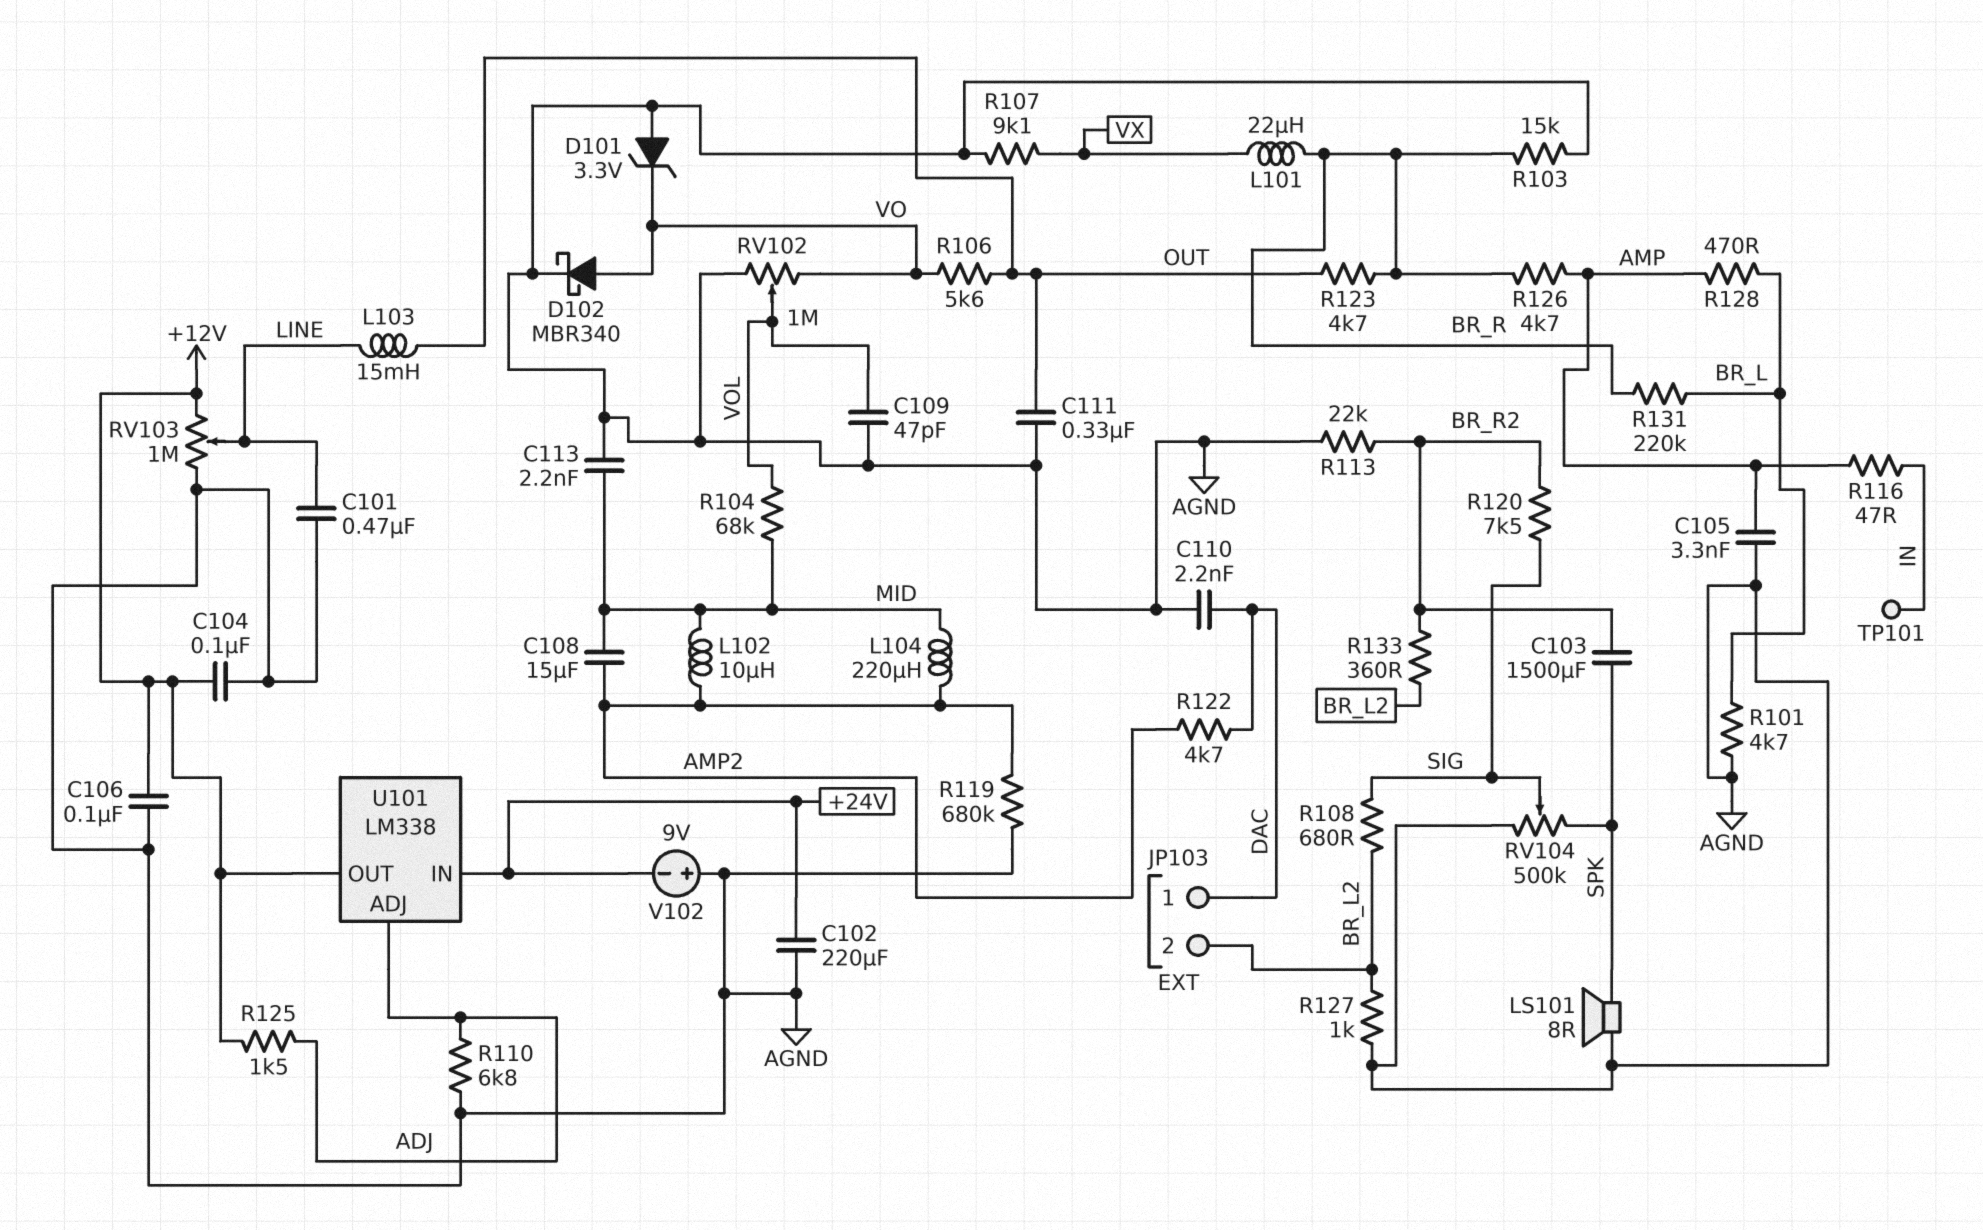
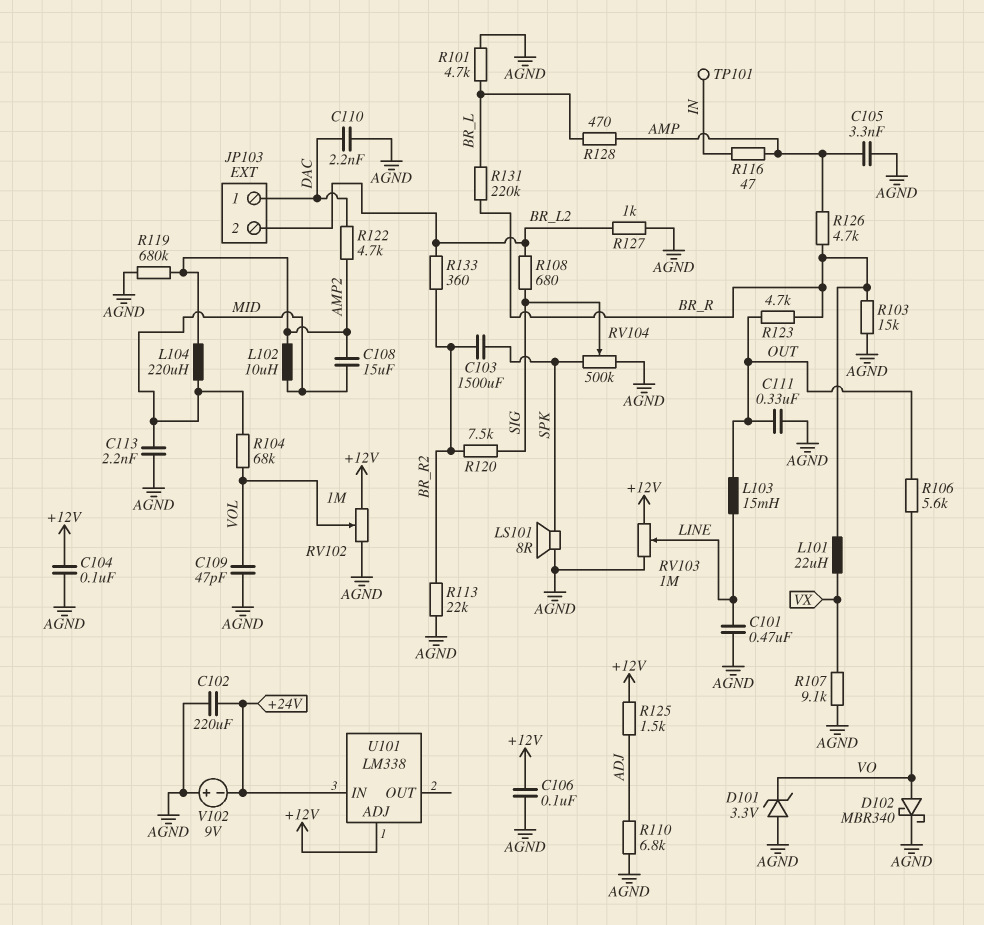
RV102: 1M (AGND, VO, wiper VOL) -> 1M (+12V, AGND, wiper VOL)
U101 pin ADJ: ADJ -> +12V
U101 pin OUT: +12V -> none

